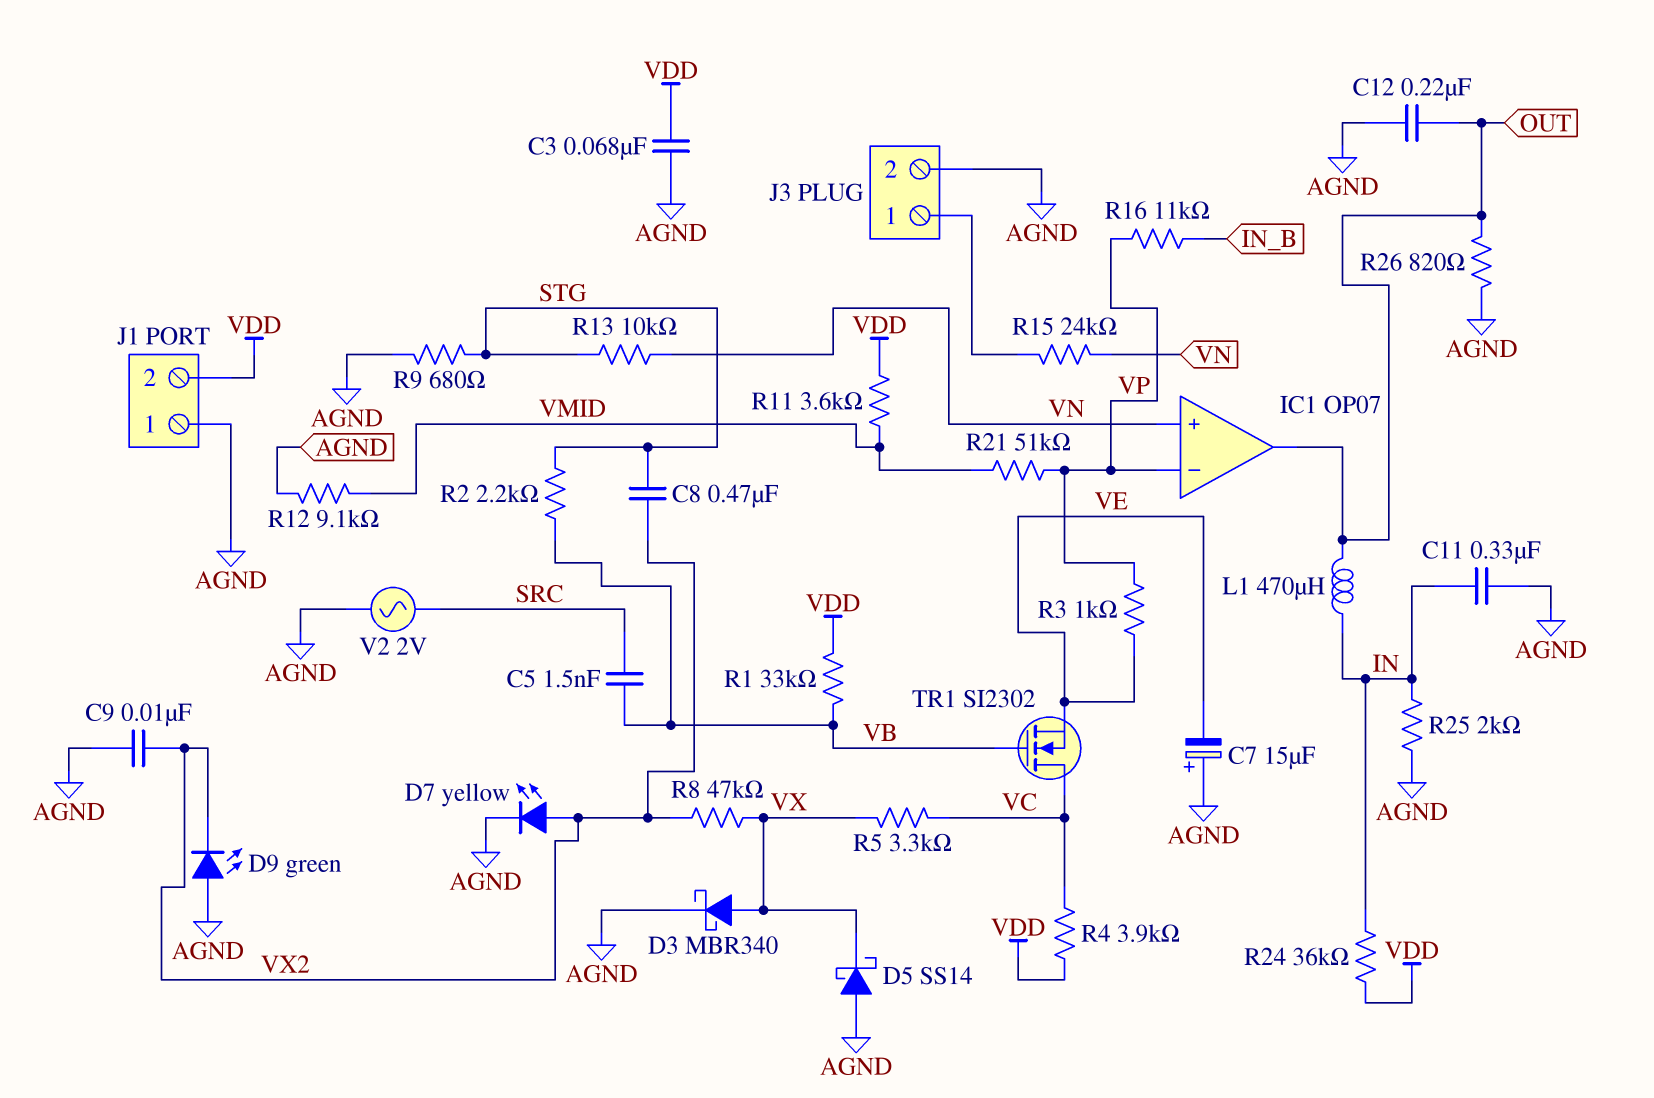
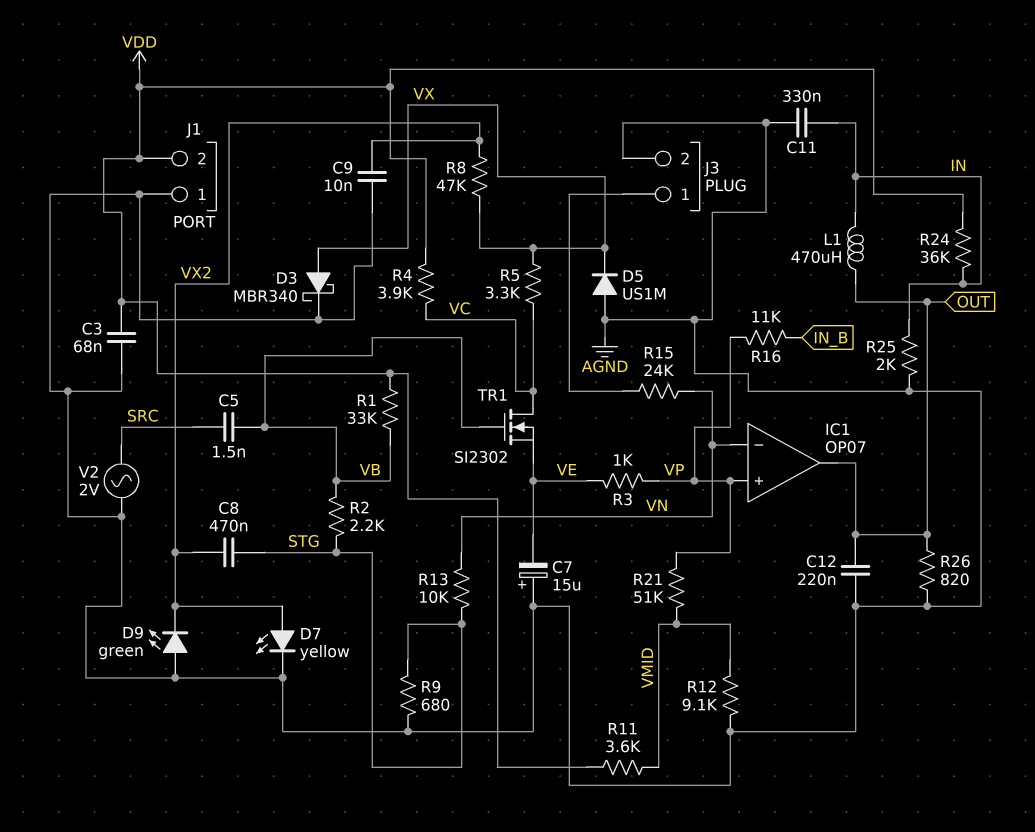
D5: schottky SS14 (A AGND, K VX) -> diode US1M (A AGND, K VX)
IC1 pin in+: VN -> VP
IC1 pin in-: VP -> VN

